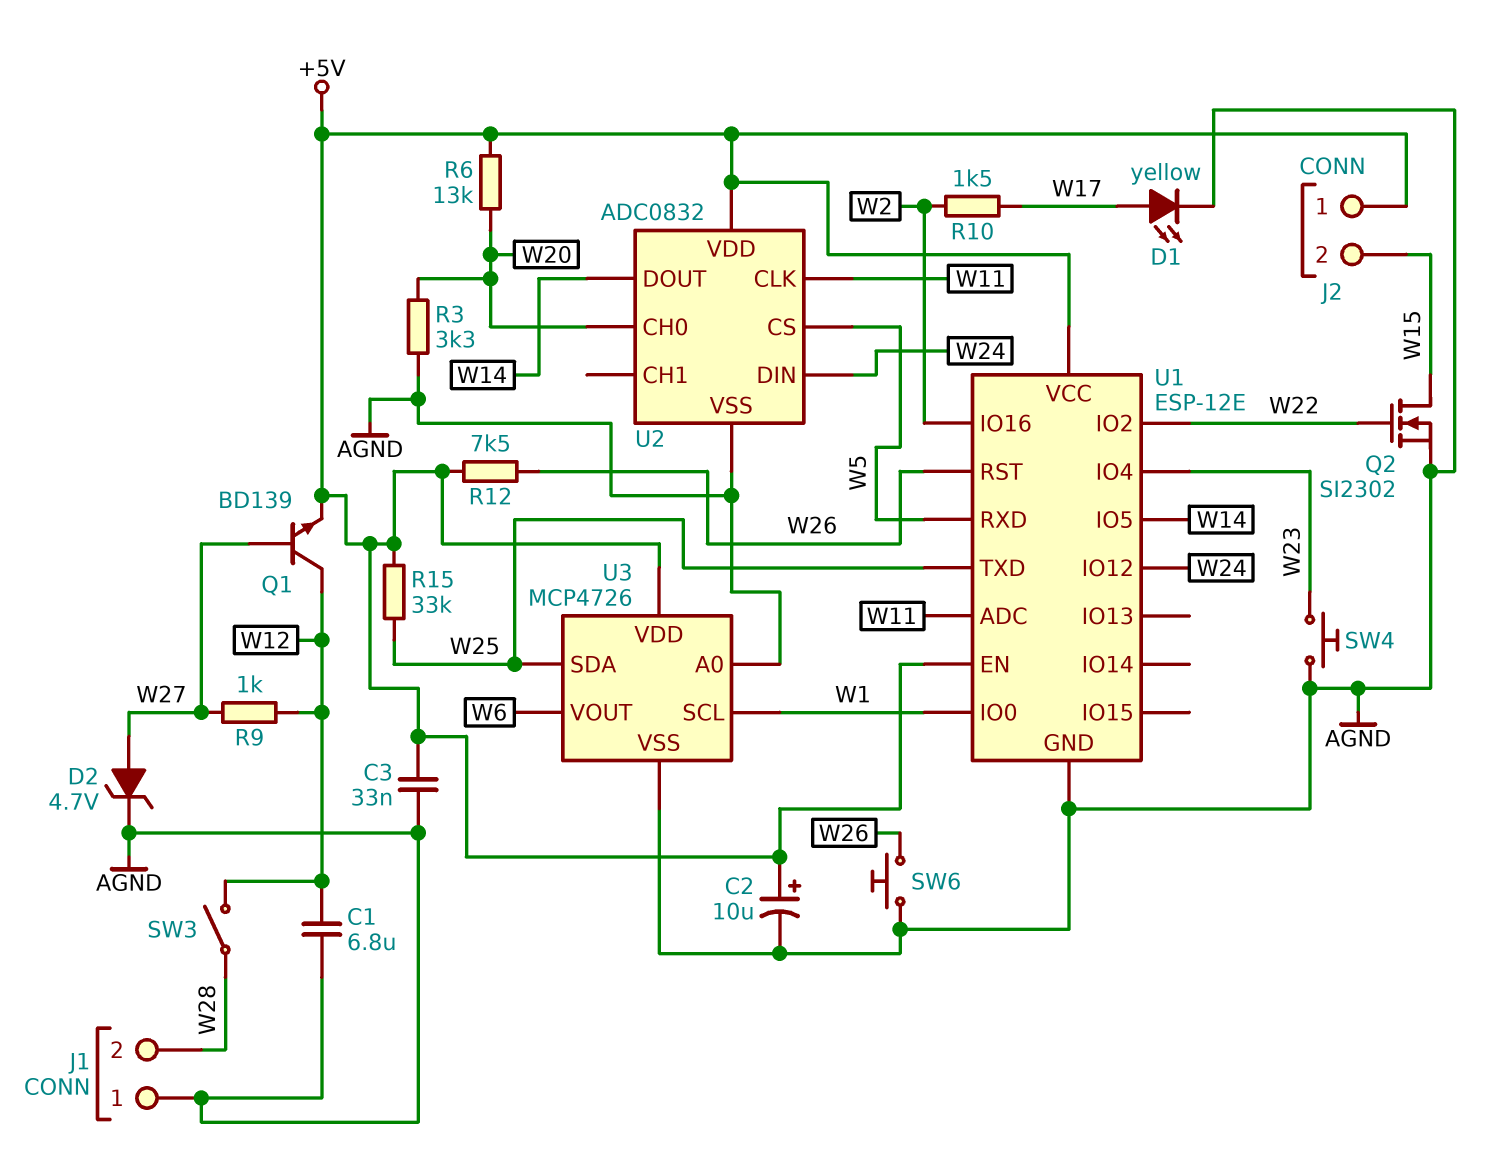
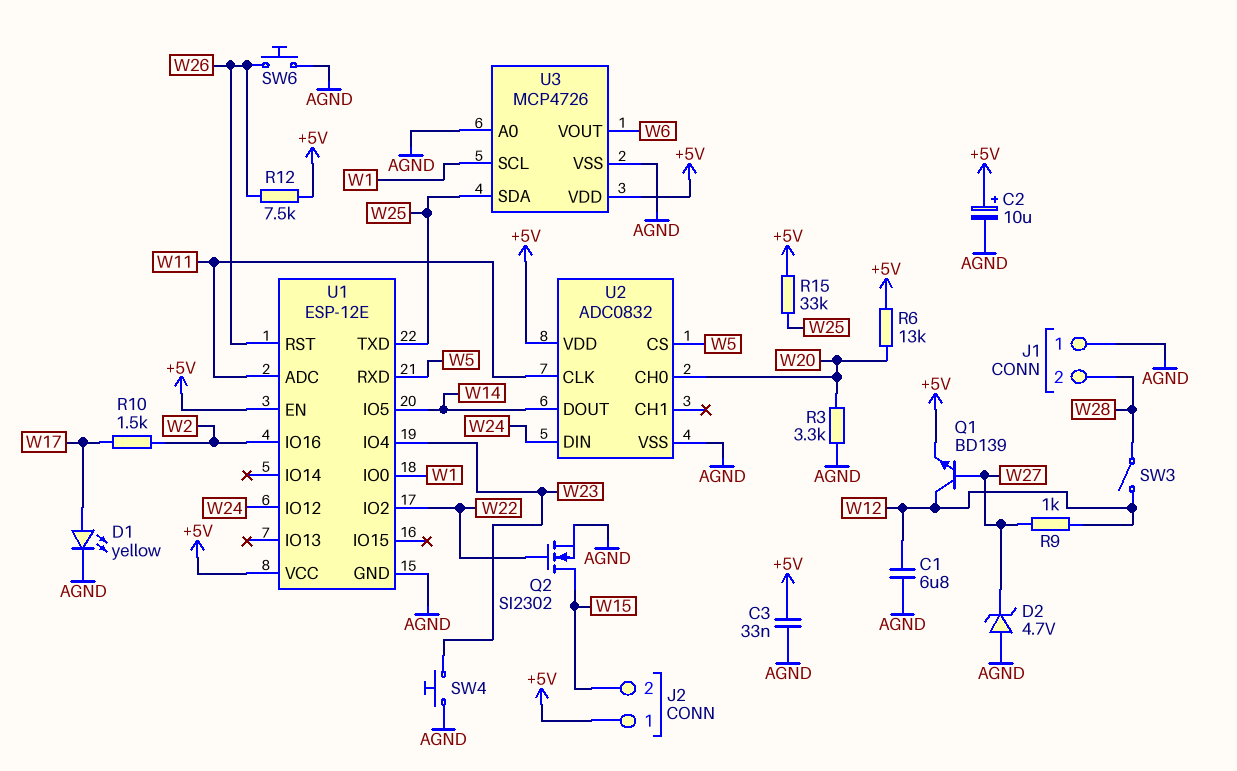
D2: zener 4.7V (A W27, K AGND) -> zener 4.7V (A AGND, K W27)

